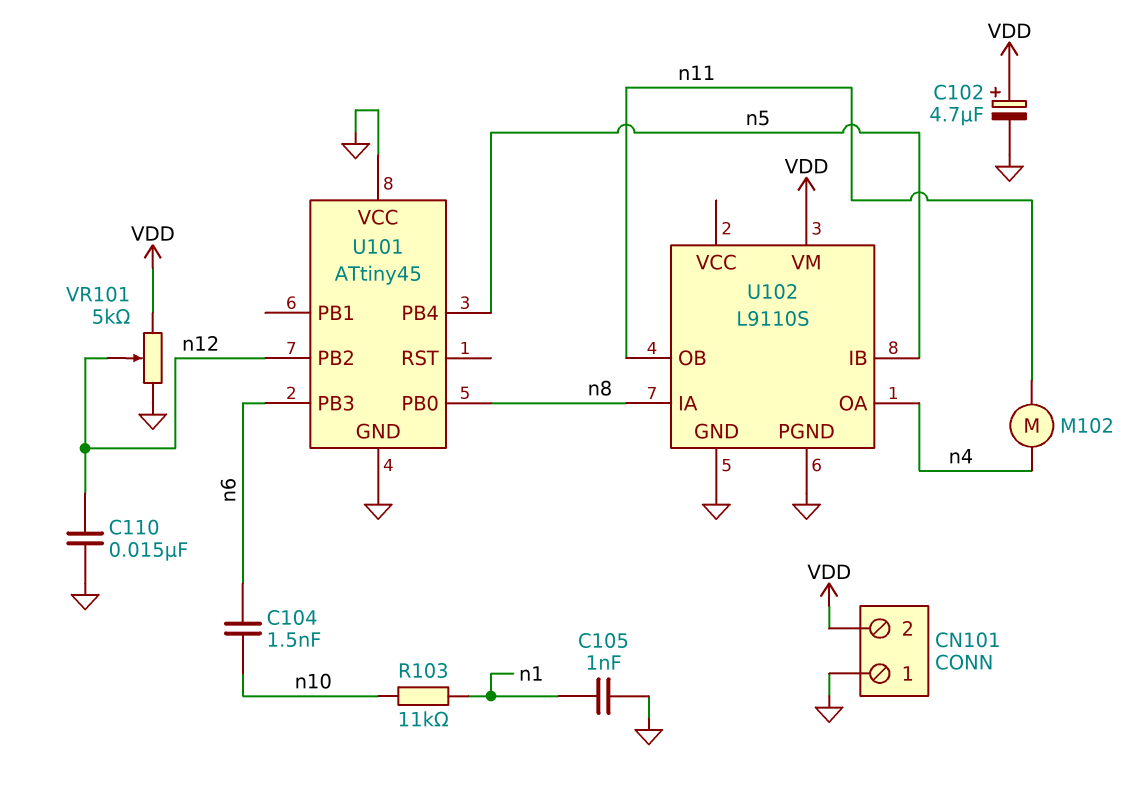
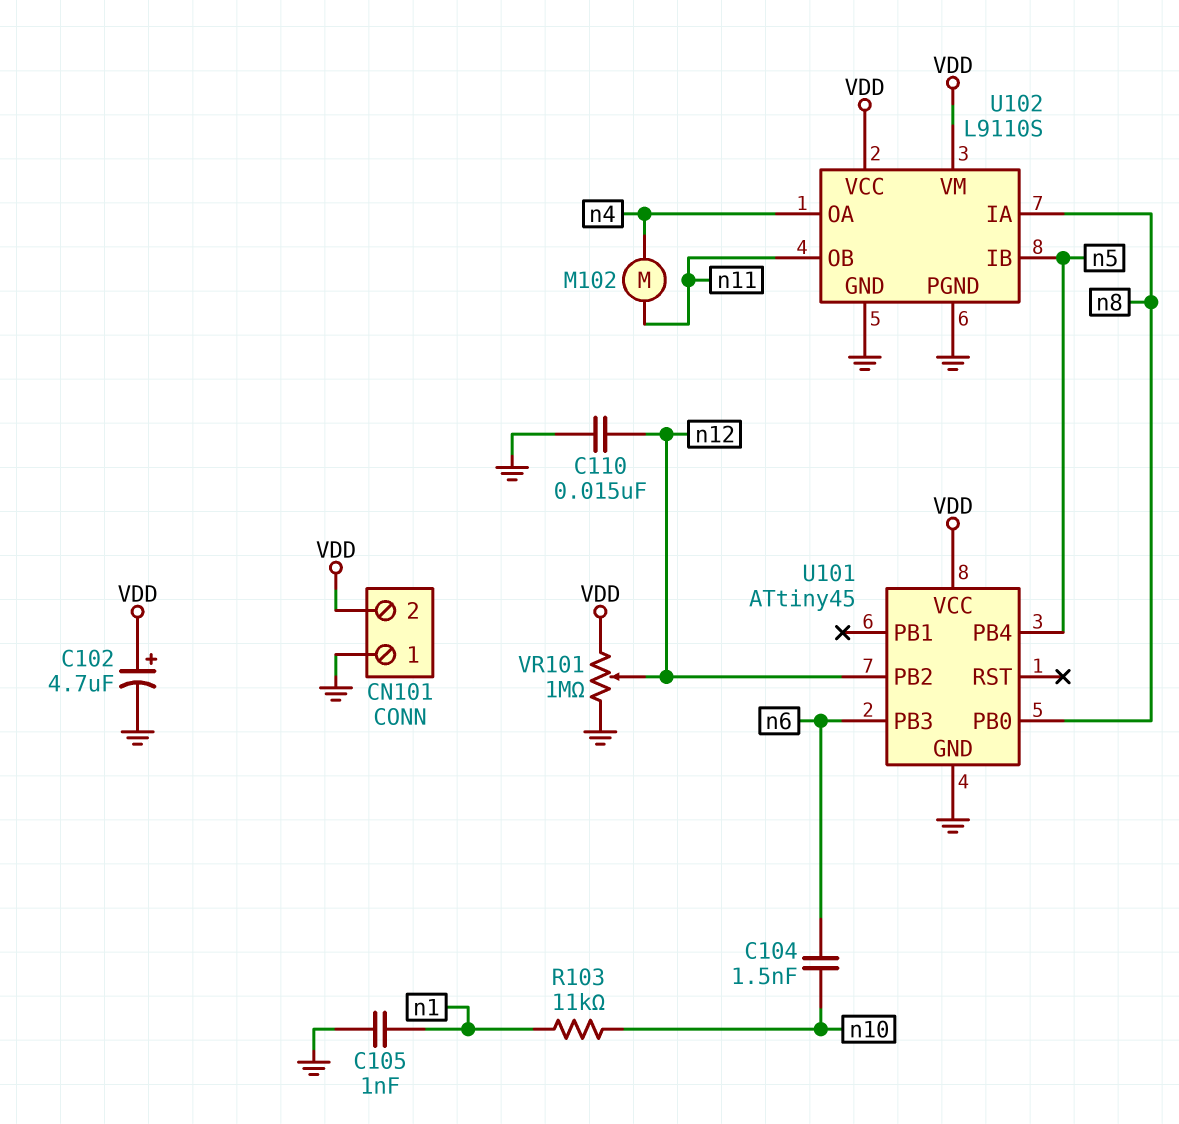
U101 pin VCC: GND -> VDD
U102 pin VCC: none -> VDD
VR101: 5k (GND, VDD, wiper n12) -> 1M (GND, VDD, wiper n12)

